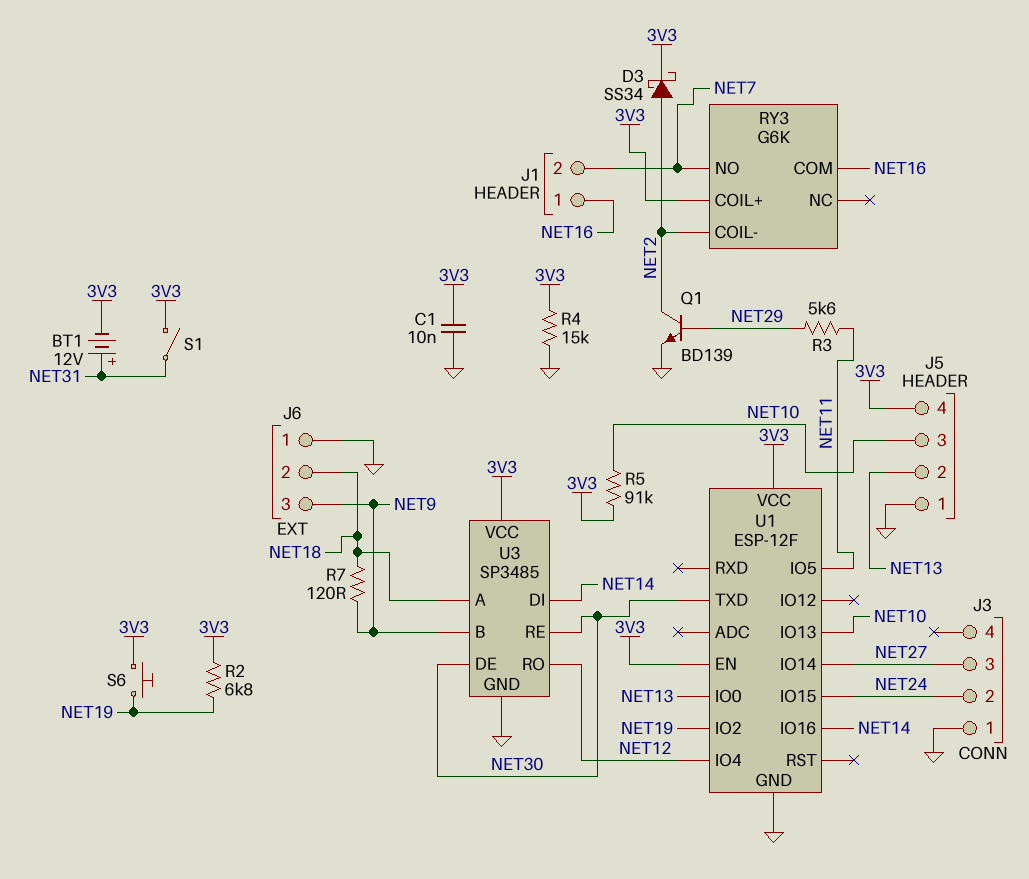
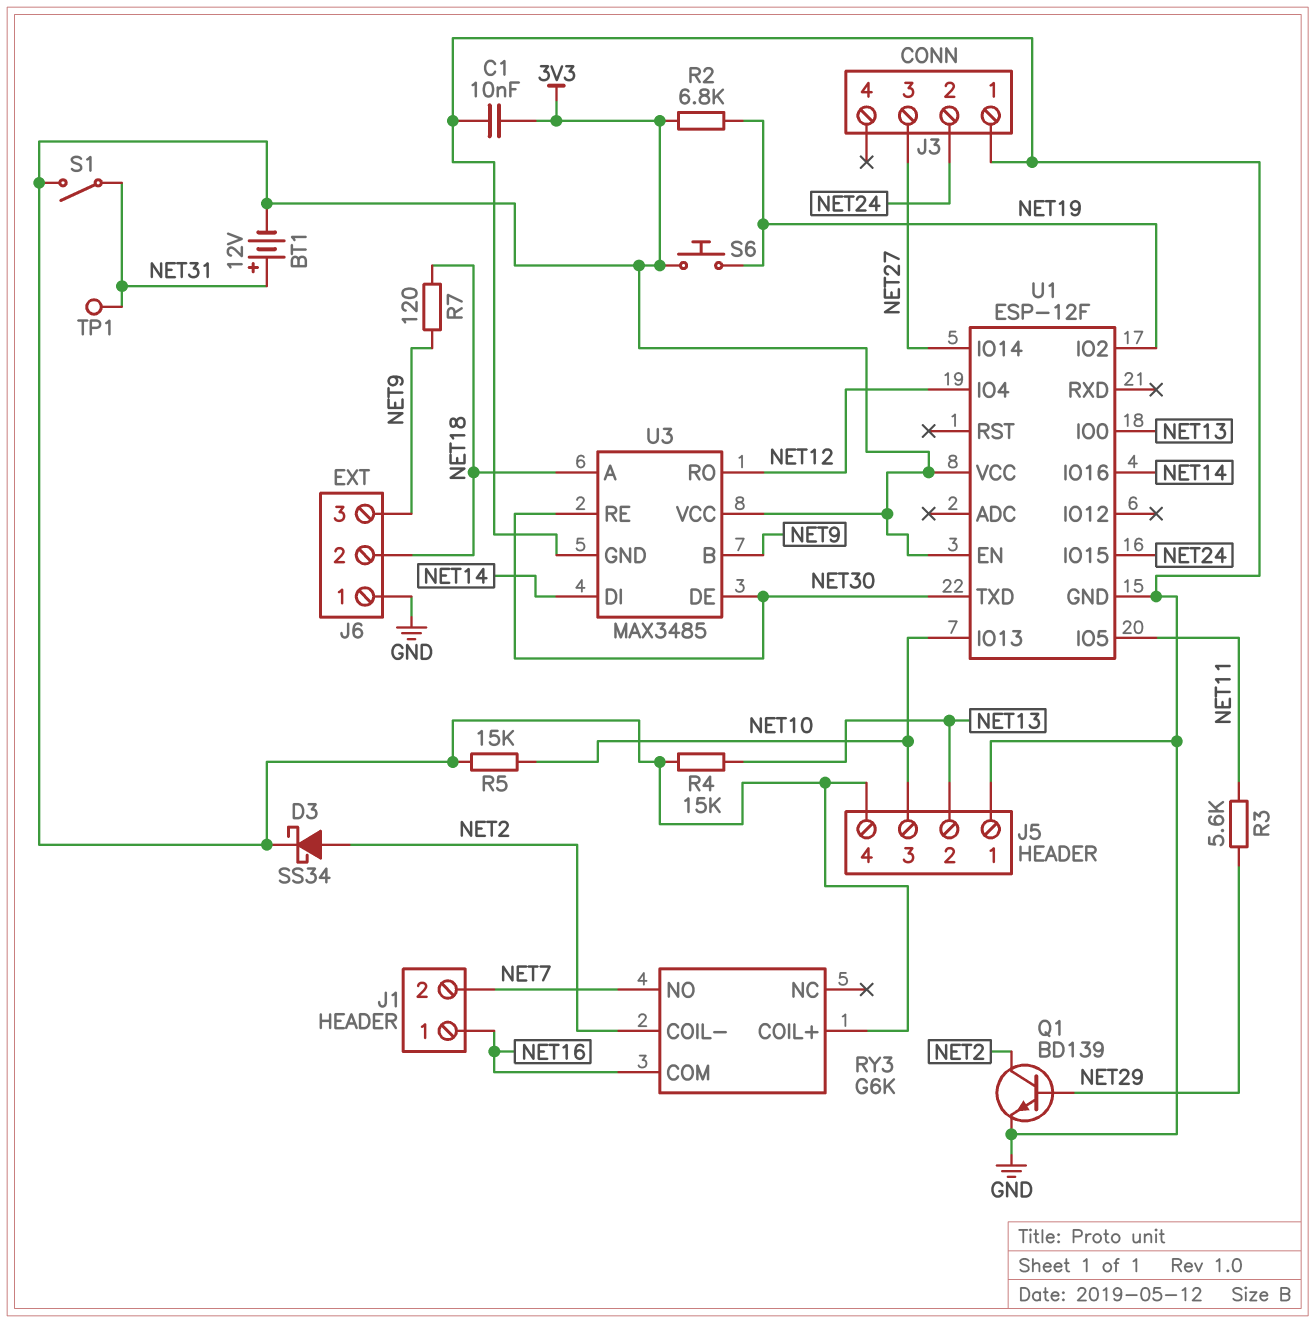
R4: 15k (3V3, GND) -> 15k (3V3, NET13)
R5: 91k (3V3, NET10) -> 15k (3V3, NET10)
TP1: none -> test point (NET31)
U3: SP3485 -> MAX3485

